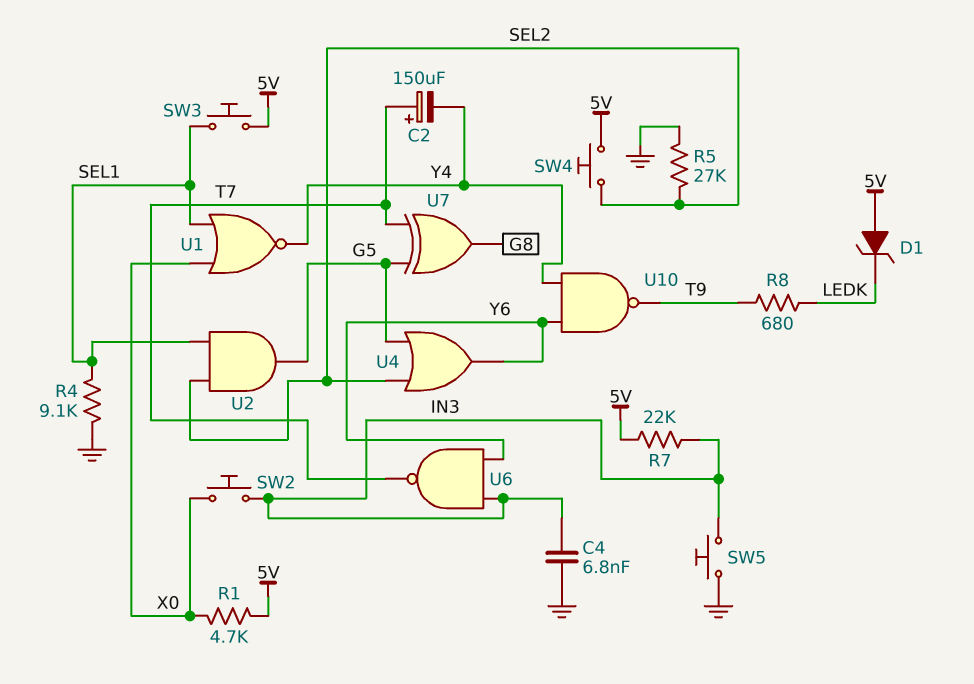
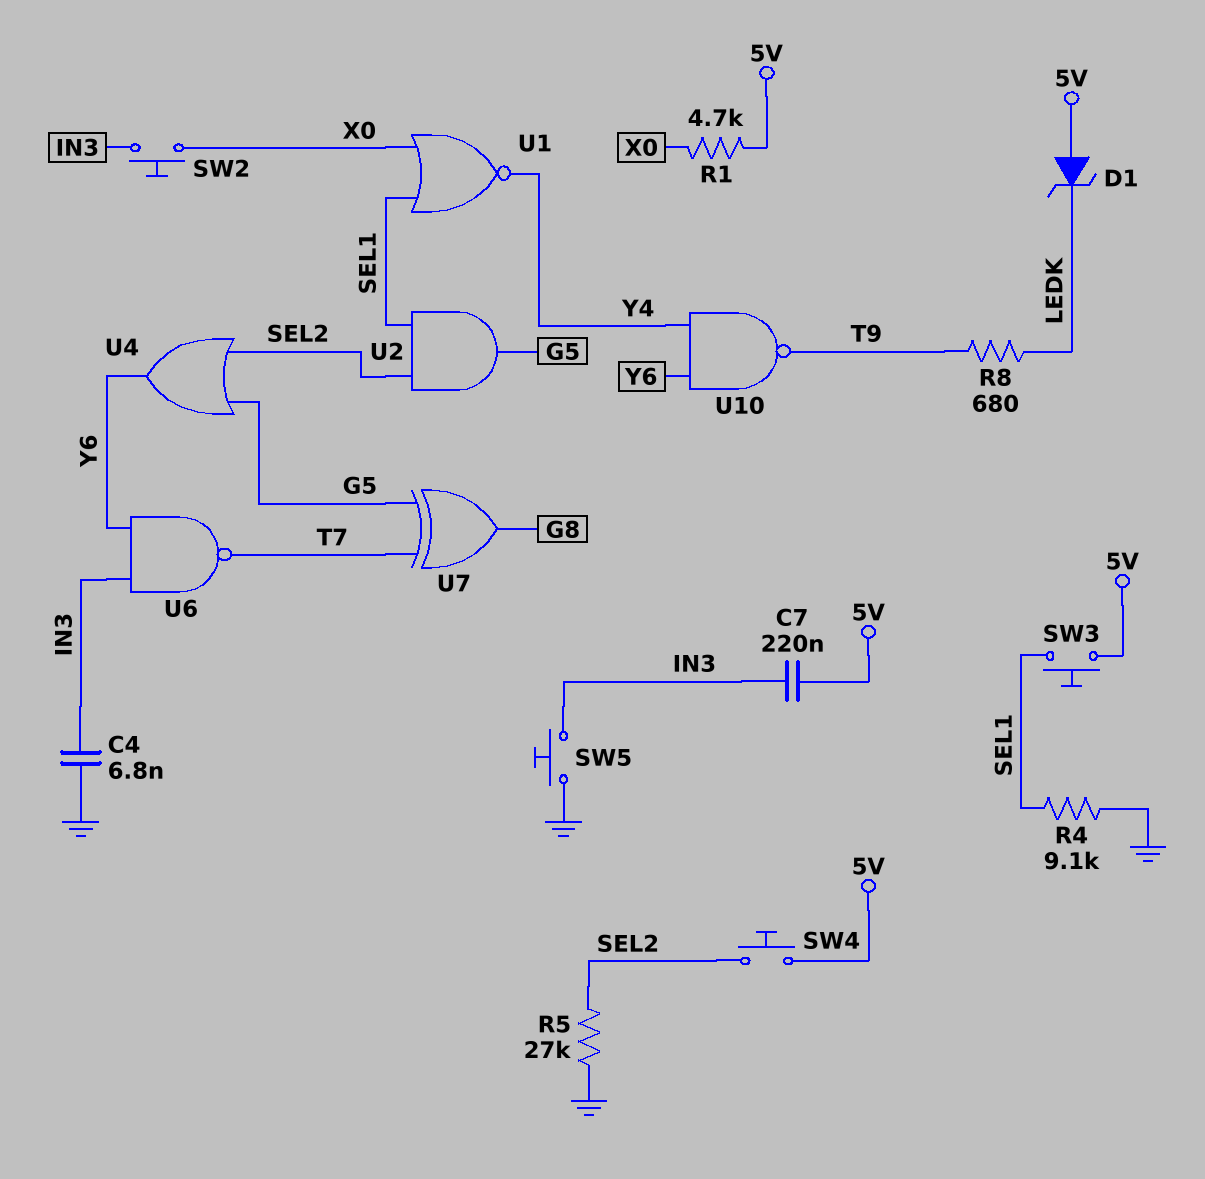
C2: 150uF (plus T7, minus Y4) -> none
C7: none -> 220nF (5V, IN3)
R7: 22k (5V, IN3) -> none

